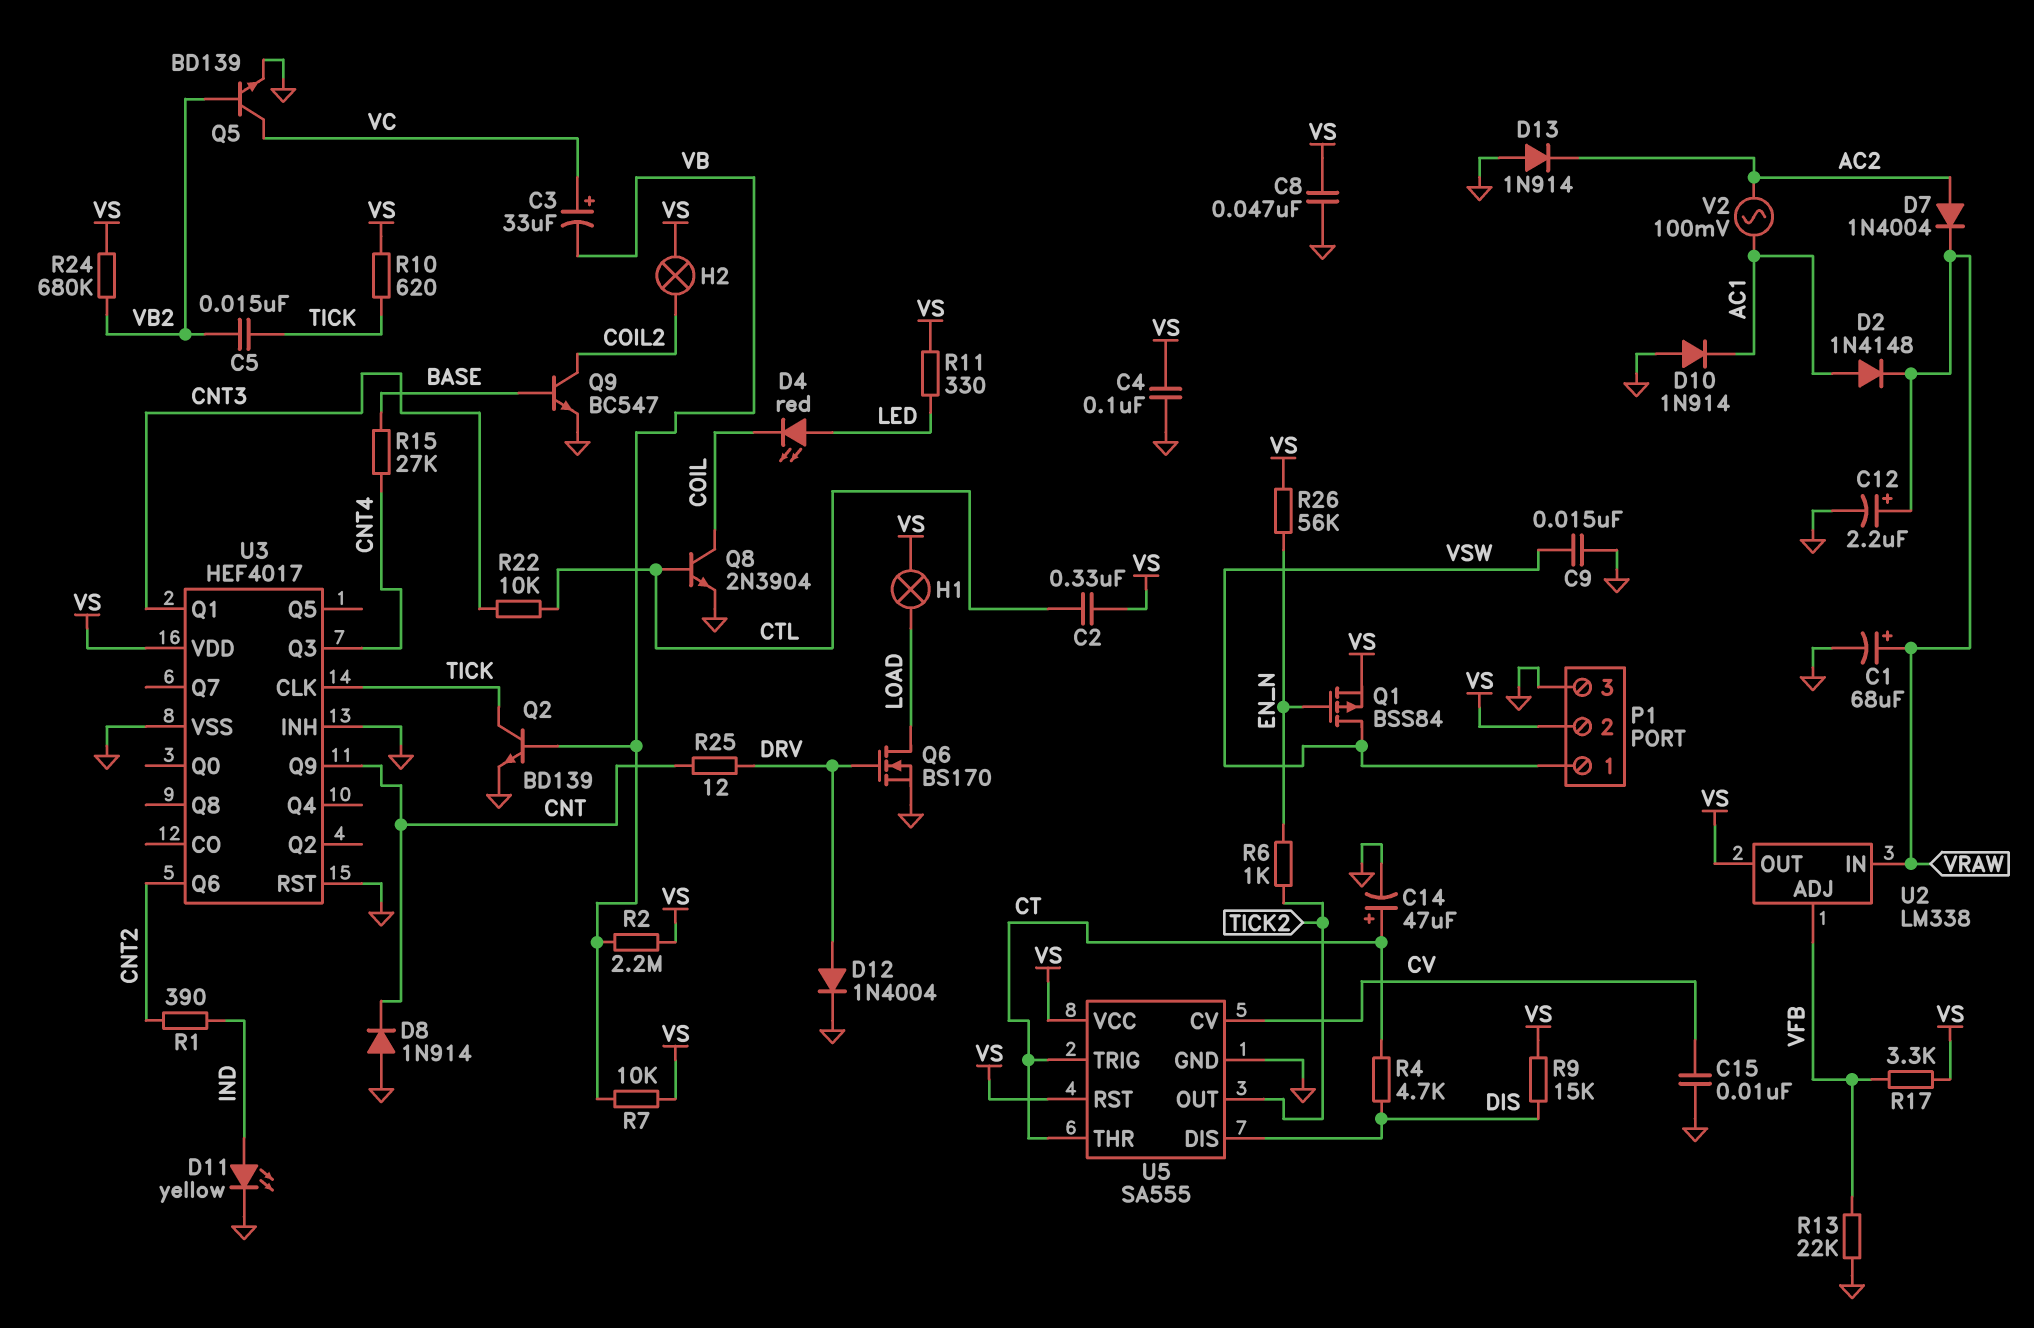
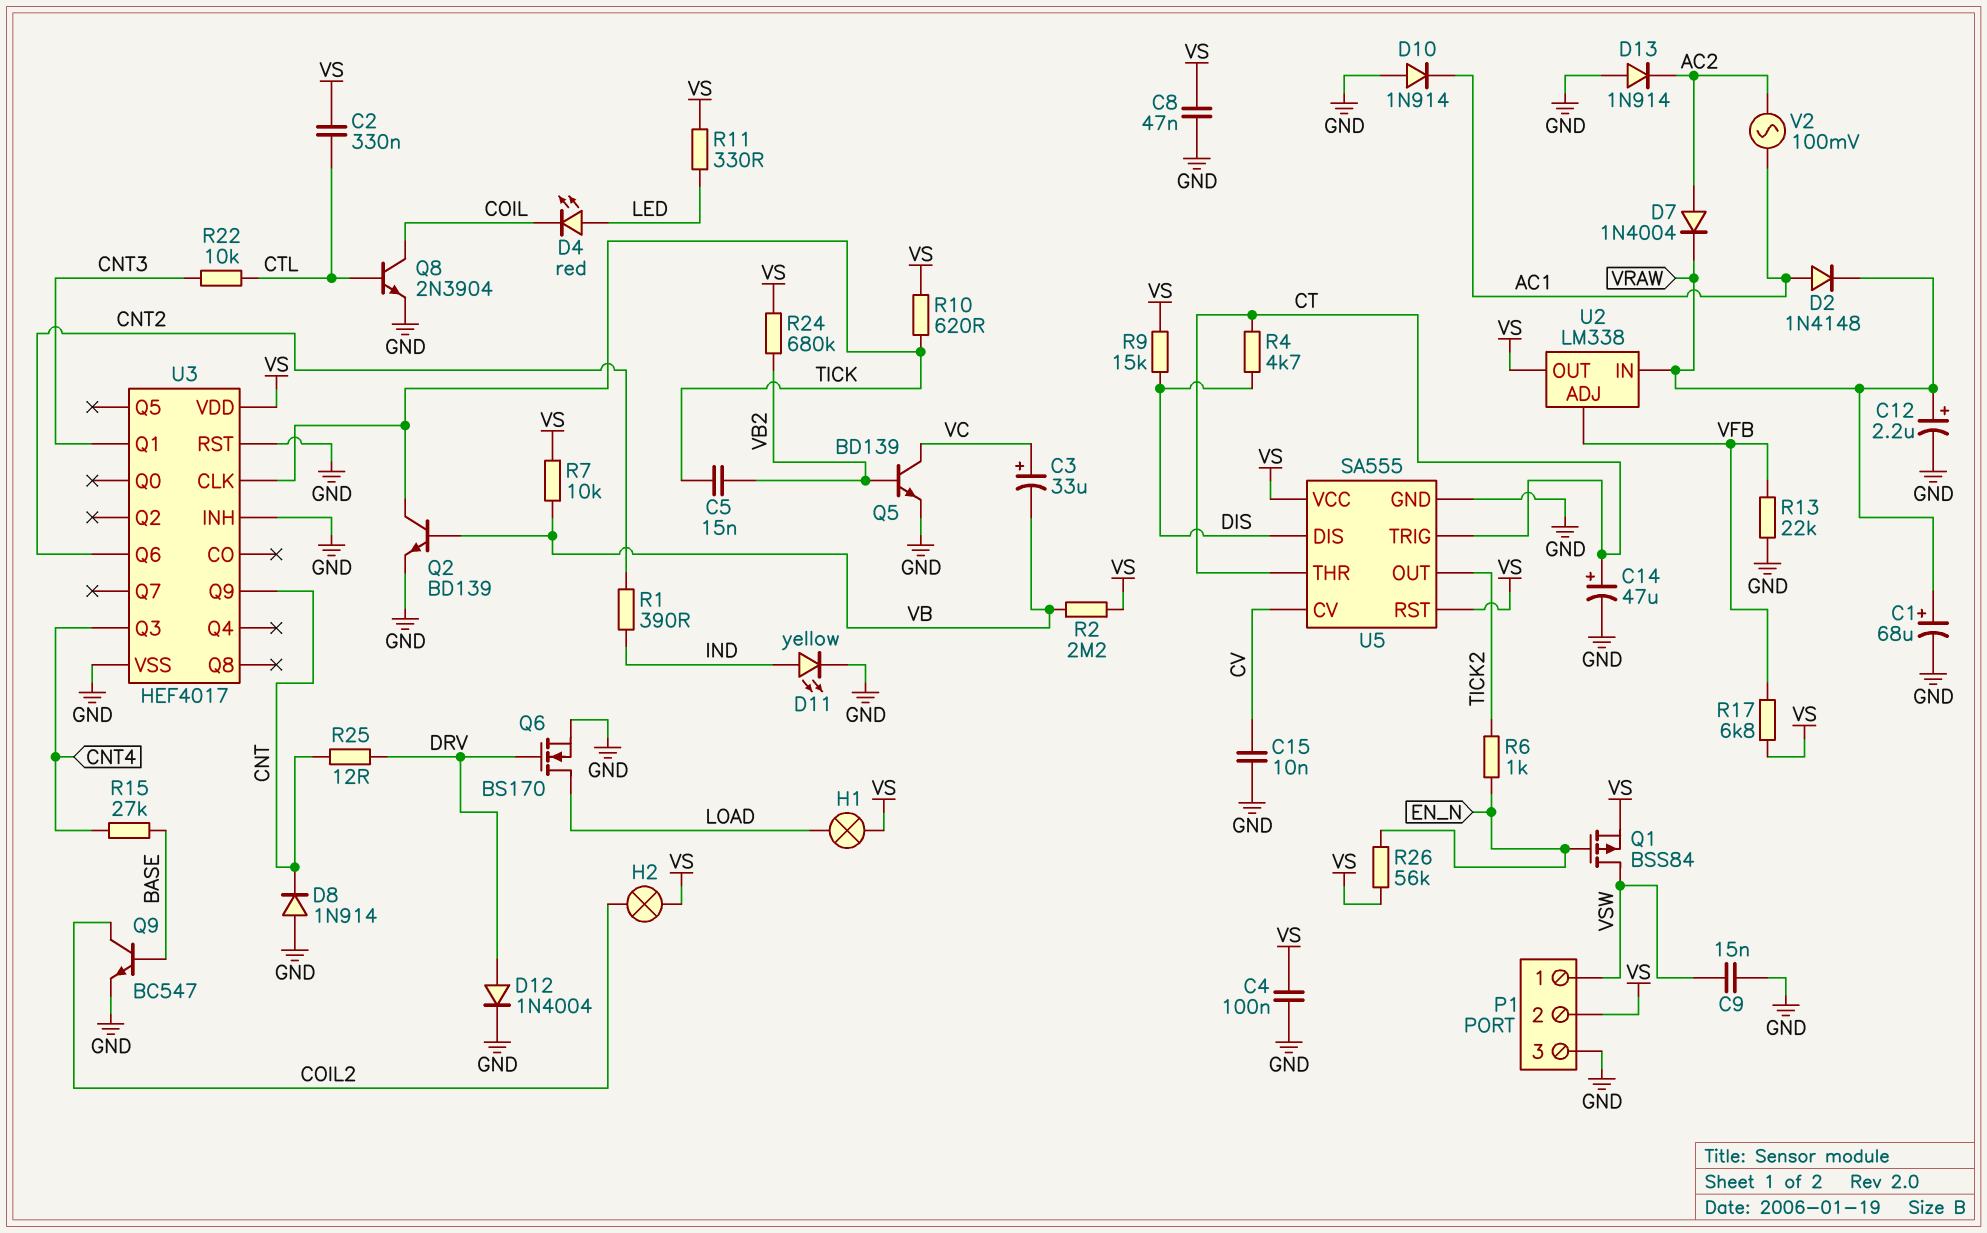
R17: 3.3k (VFB, VS) -> 6.8k (VFB, VS)

